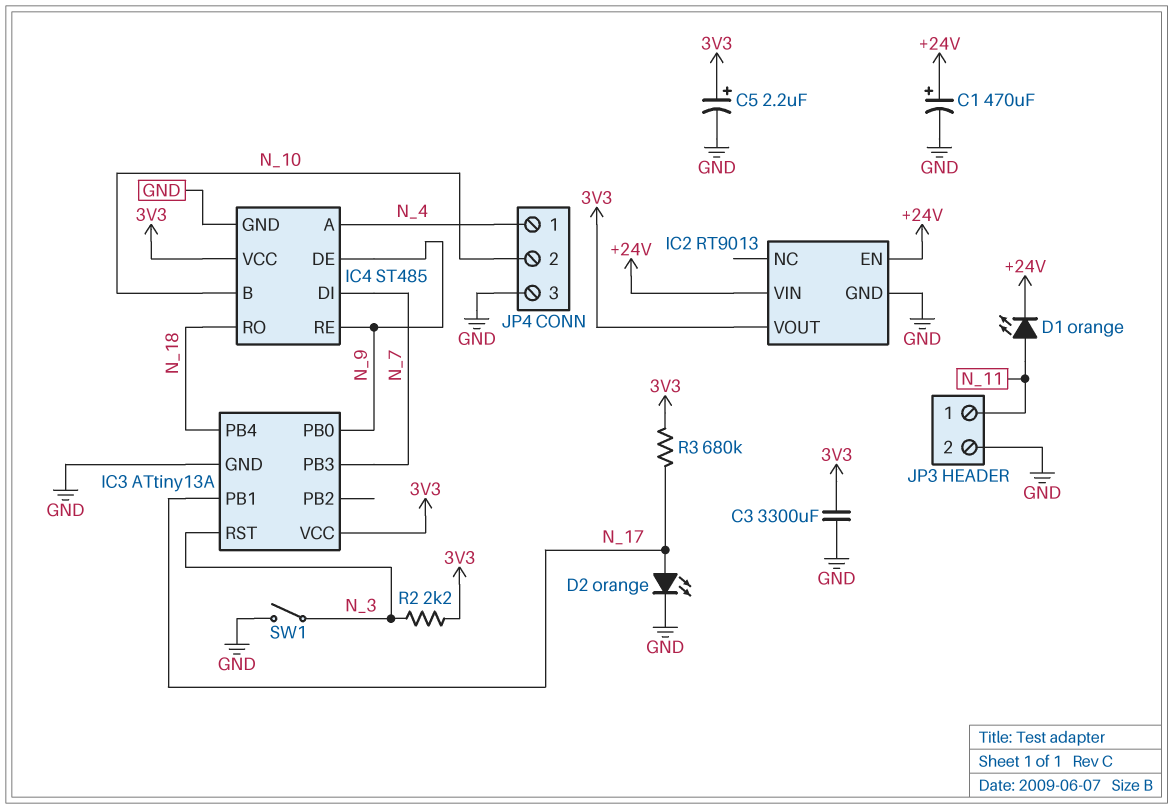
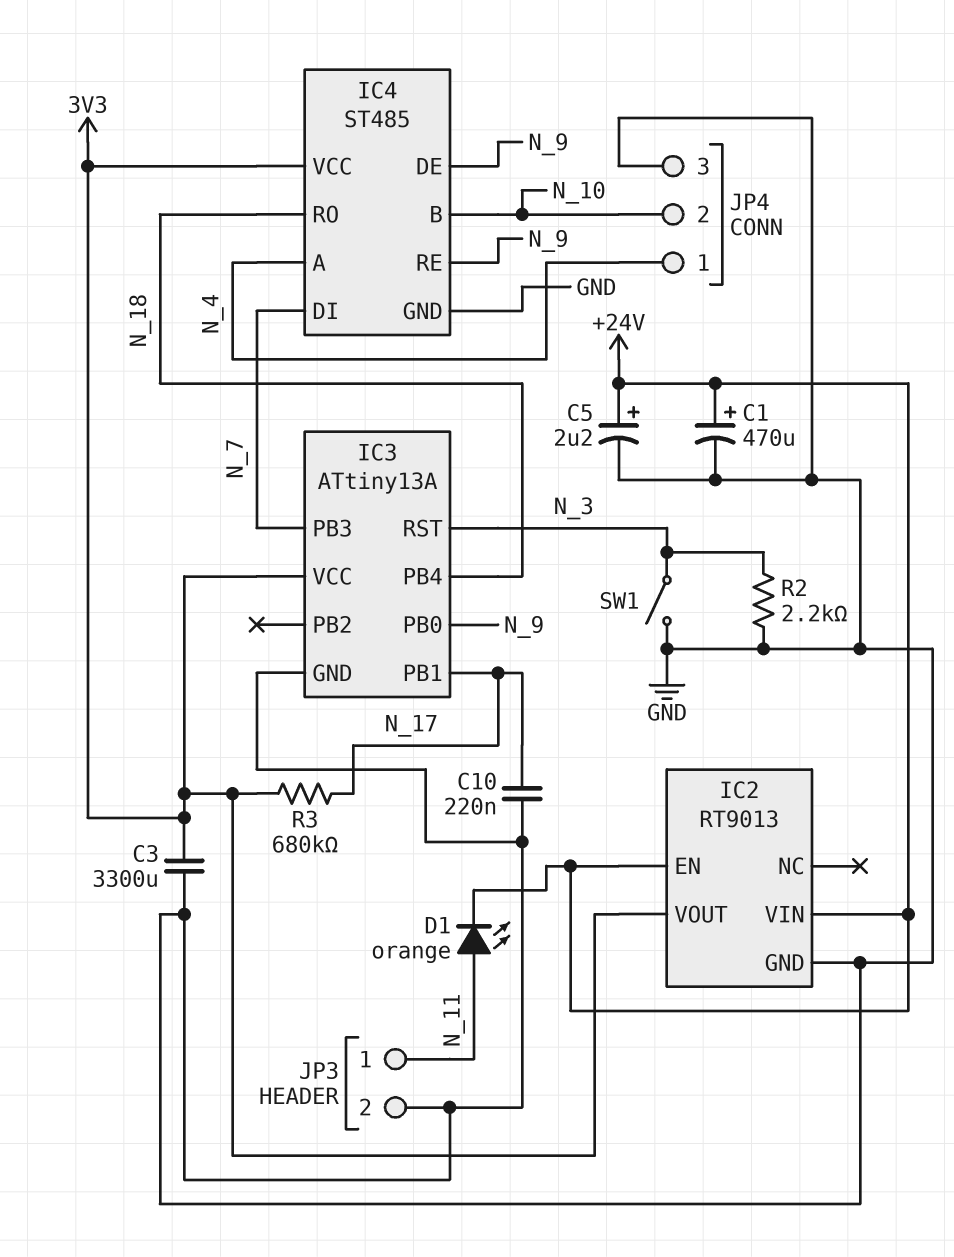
C5: 2.2uF (plus 3V3, minus GND) -> 2.2uF (plus +24V, minus GND)
C10: none -> 220nF (GND, N_17)
D2: LED orange (A N_17, K GND) -> none
R2: 2.2k (3V3, N_3) -> 2.2k (GND, N_3)

